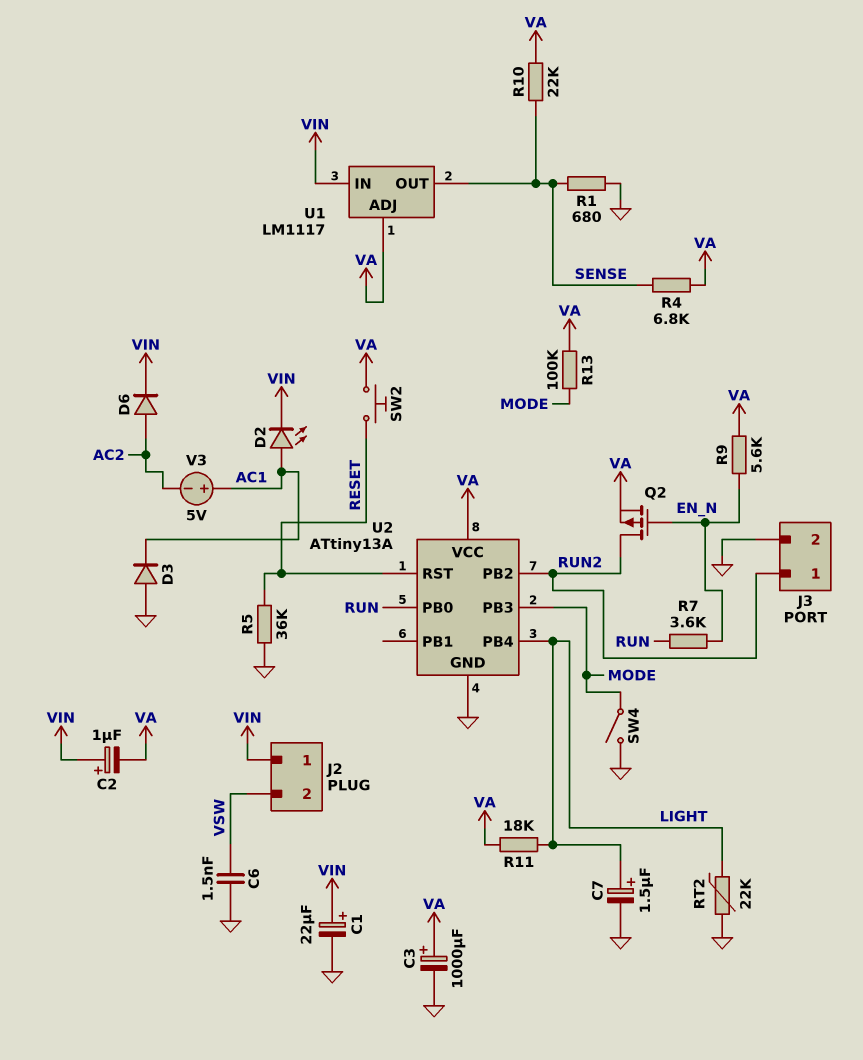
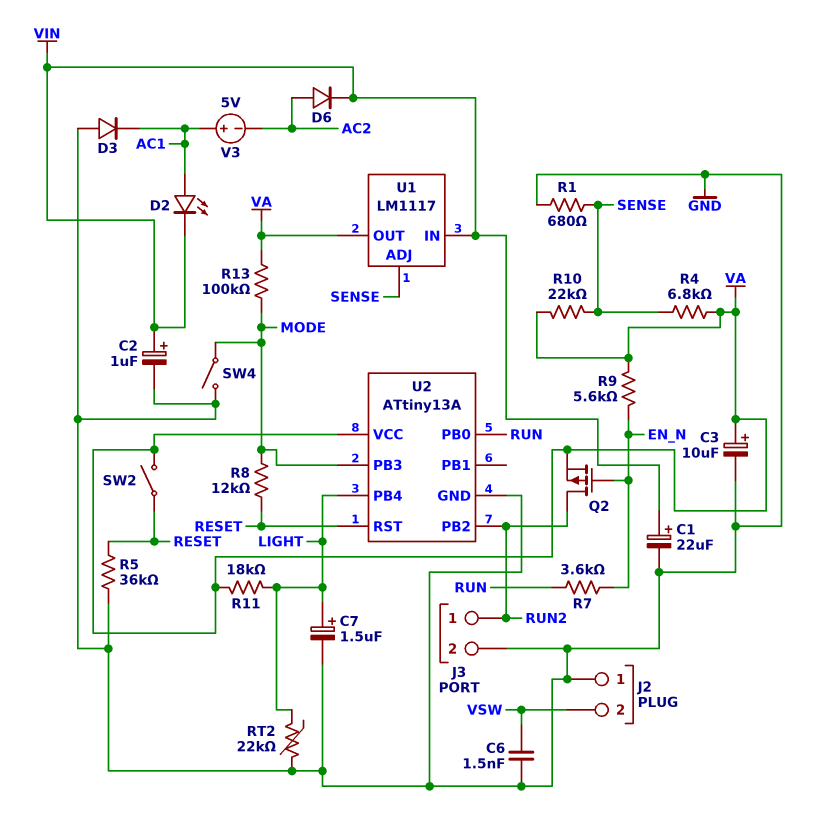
C2: 1uF (plus VIN, minus VA) -> 1uF (plus VIN, minus GND)
C3: 1000uF (plus VA, minus GND) -> 10uF (plus VA, minus GND)
J2 pin 1: VIN -> GND
R8: none -> 12k (MODE, RESET)
SW2: button (RESET, VA) -> switch (RESET, VA)
U1 pin ADJ: VA -> SENSE
U1 pin OUT: SENSE -> VA

